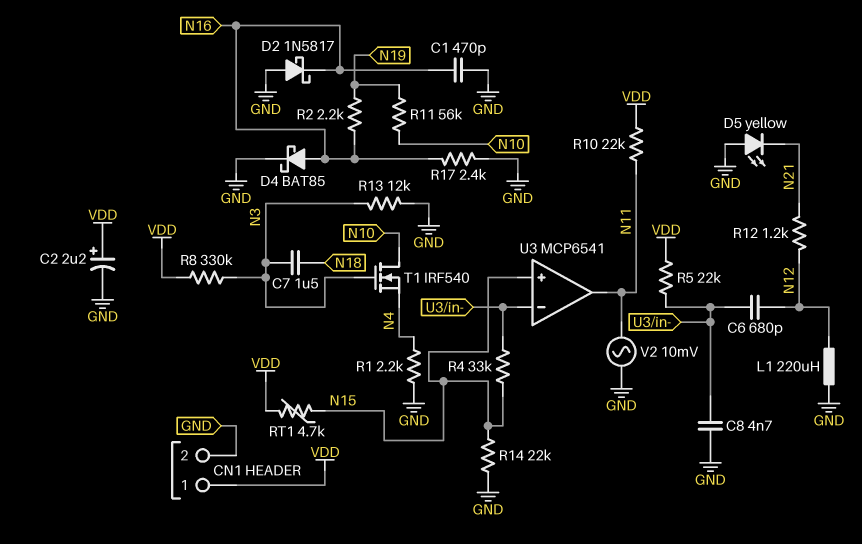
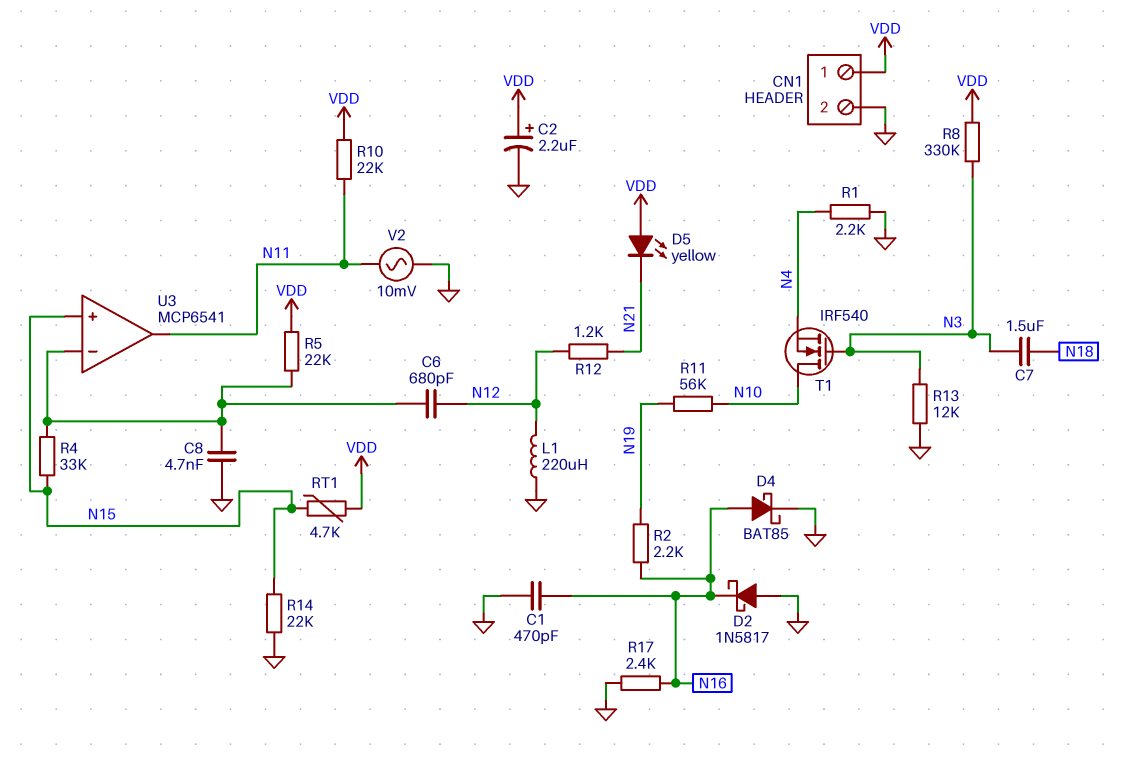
D5: LED yellow (A GND, K N21) -> LED yellow (A VDD, K N21)

